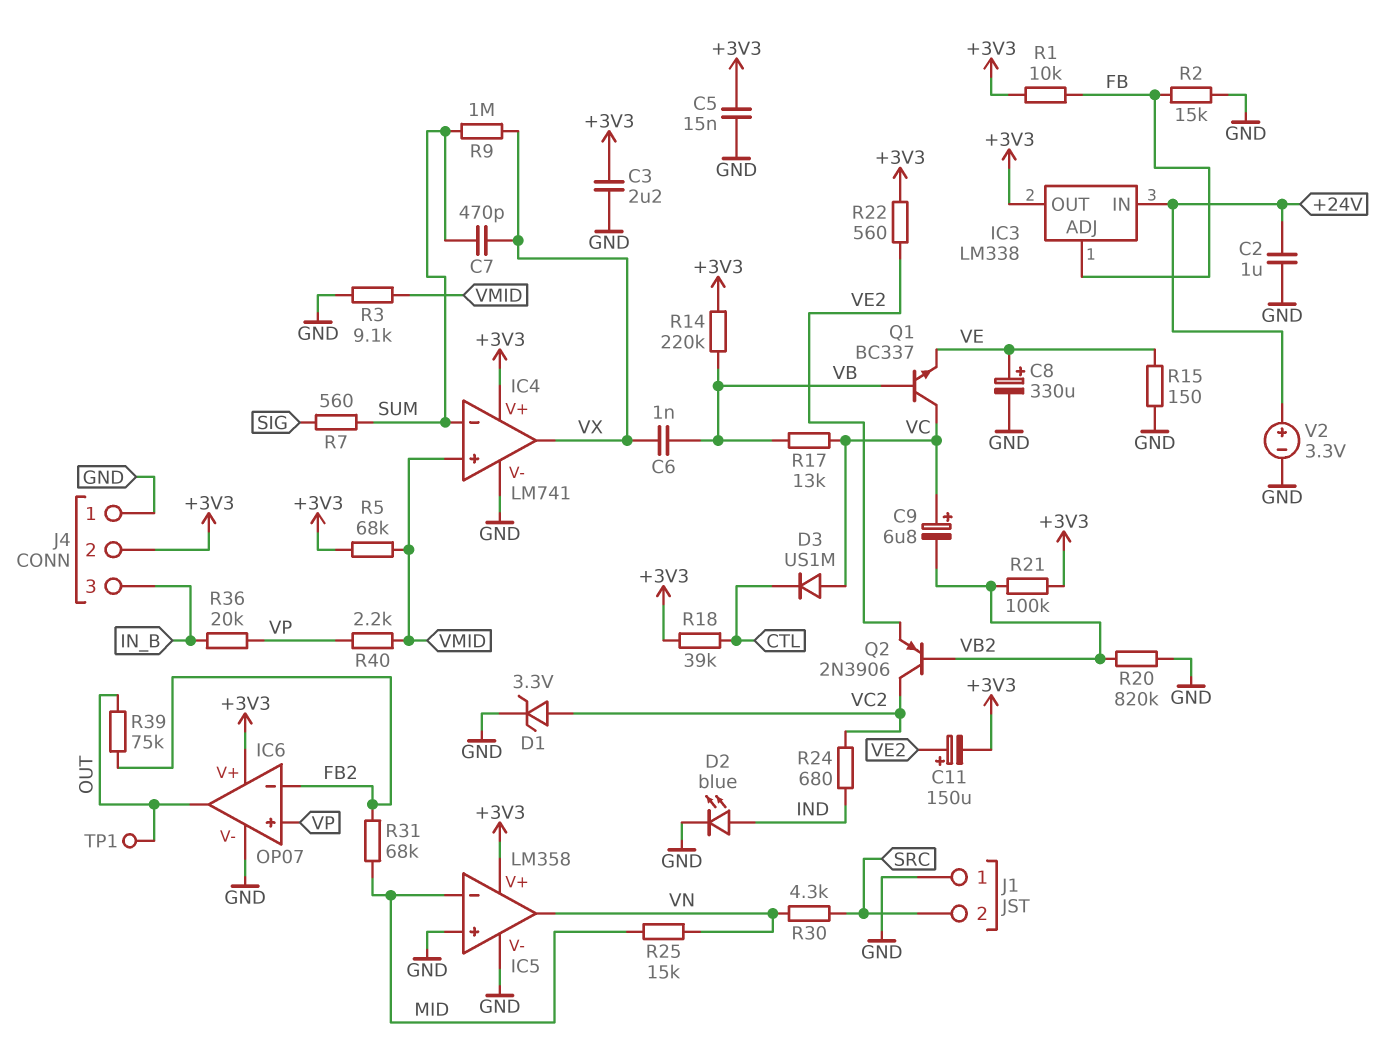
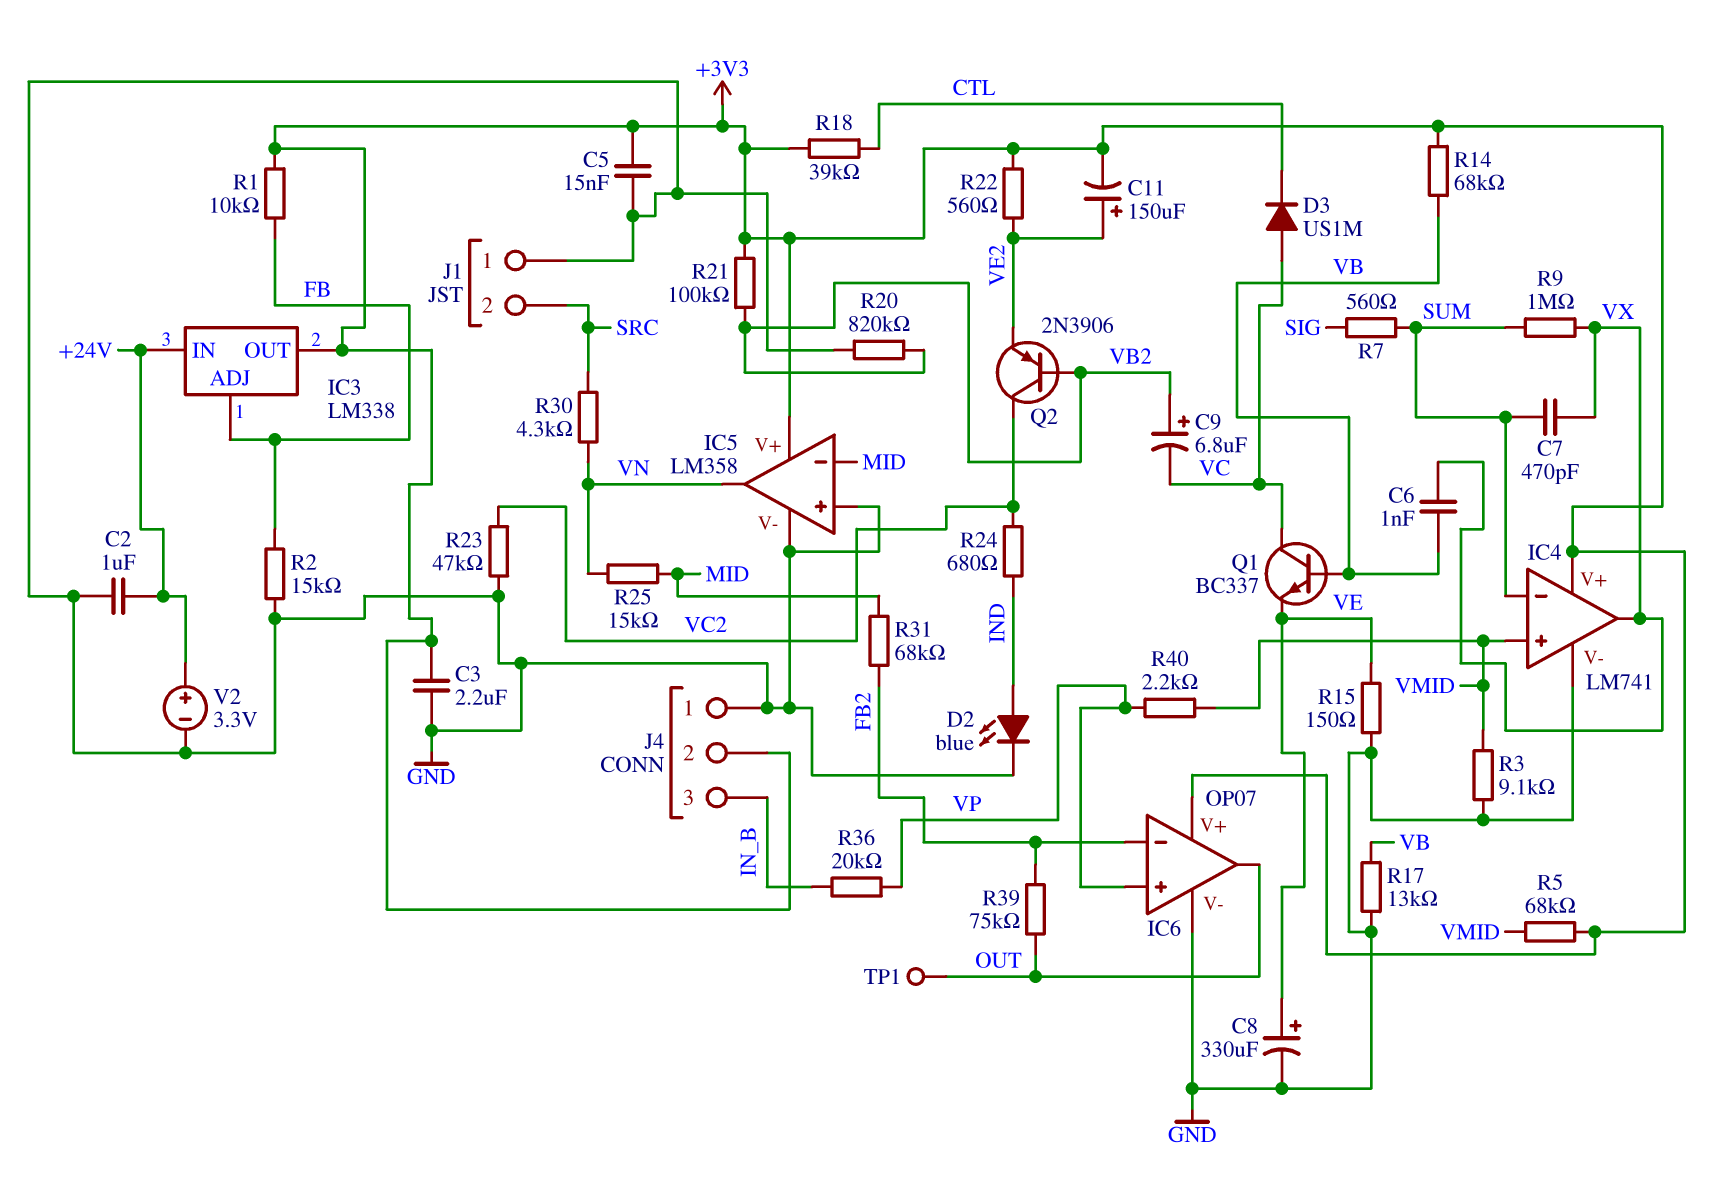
C9: 6.8uF (plus VC, minus VB2) -> 6.8uF (plus VB2, minus VC)
D1: zener 3.3V (A VC2, K GND) -> none
R14: 220k (+3V3, VB) -> 68k (+3V3, VB)
R17: 13k (VB, VC) -> 13k (GND, VB)
R23: none -> 47k (GND, VC2)

